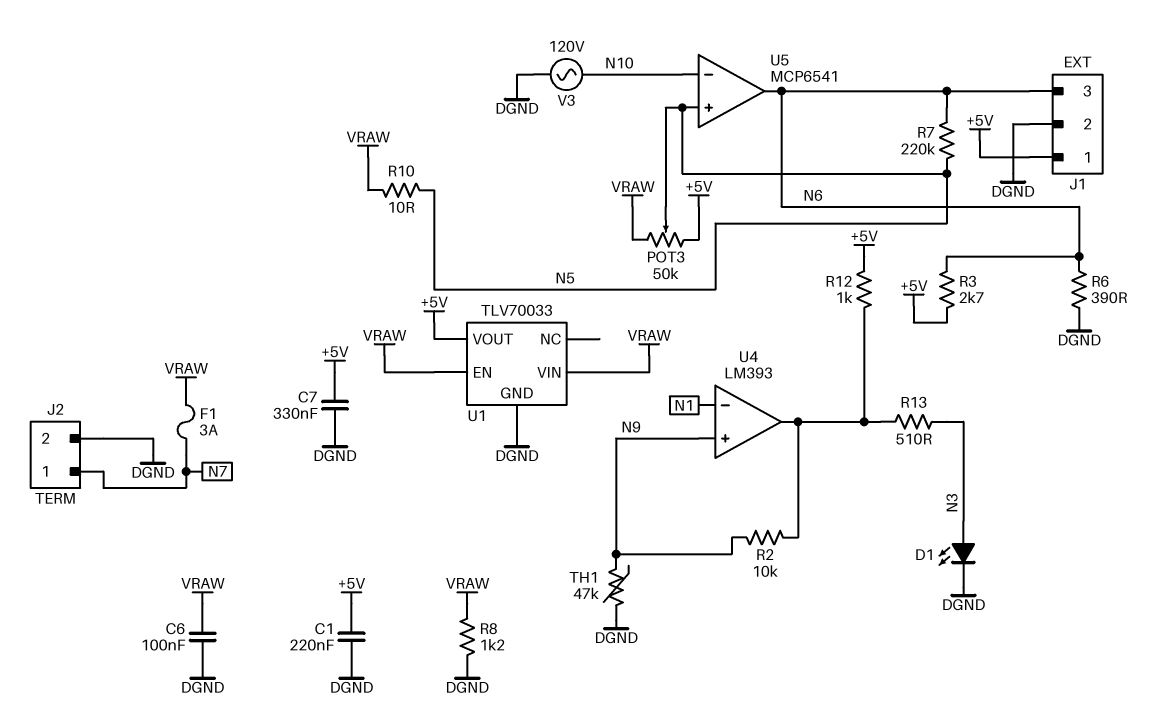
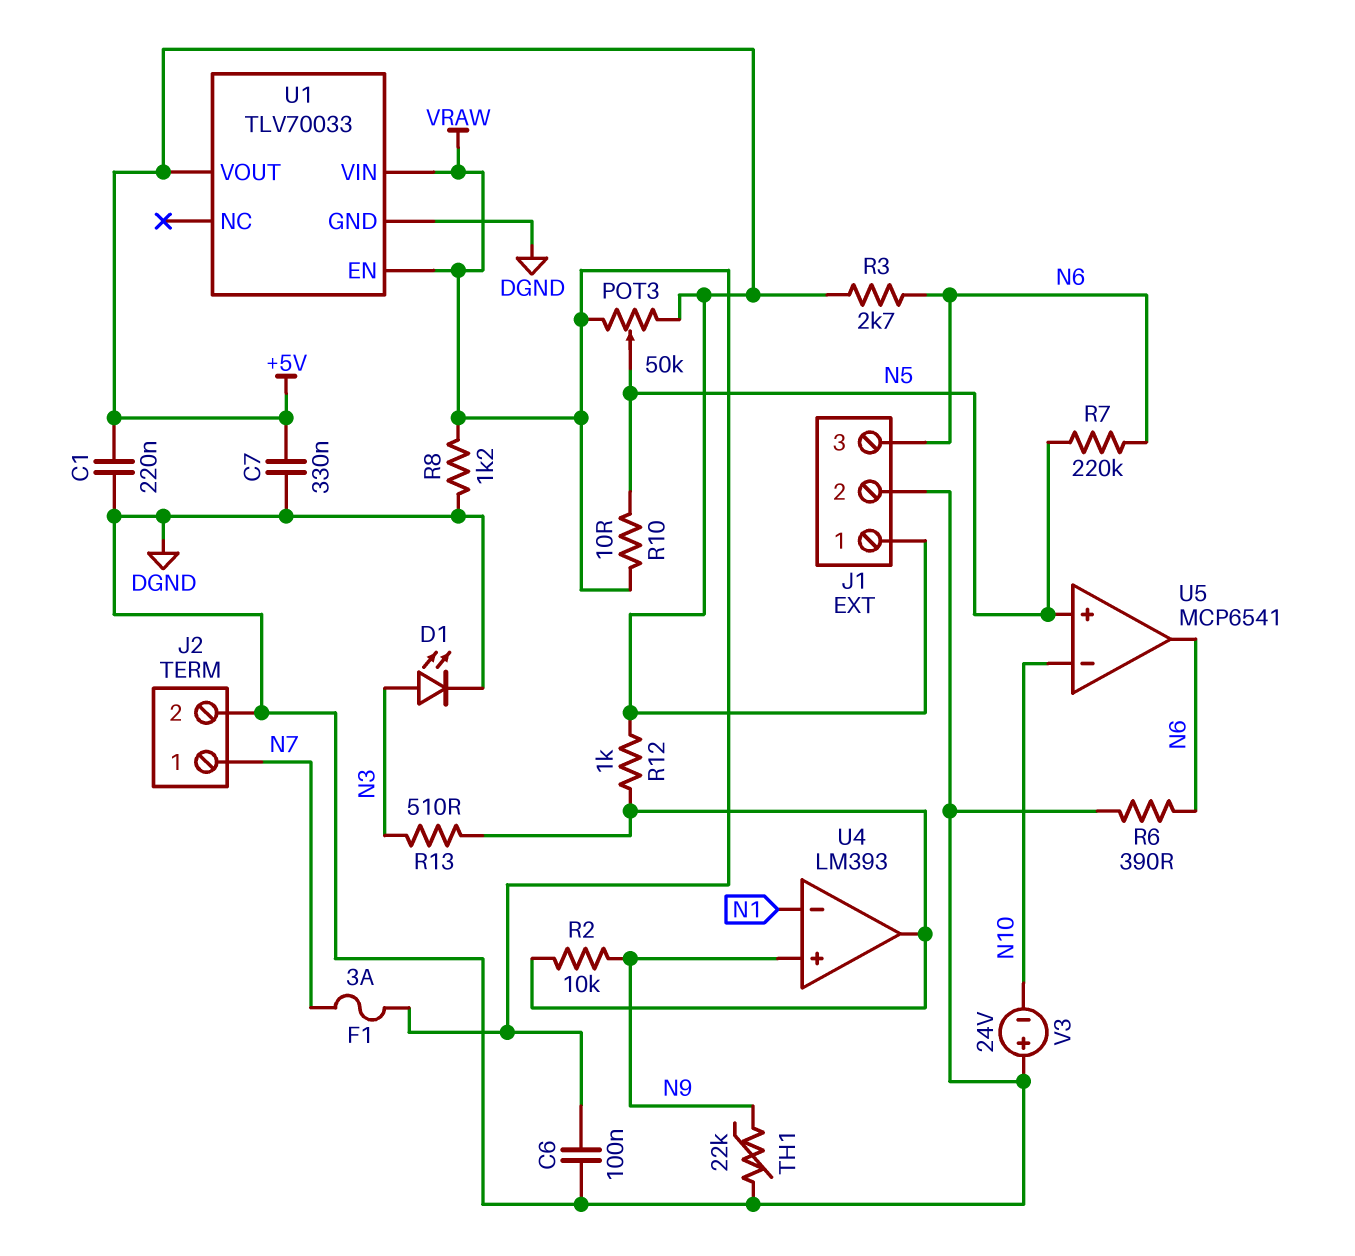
TH1: 47k (DGND, N9) -> 22k (DGND, N9)
V3: AC 120V (DGND, N10) -> 24V (plus DGND, minus N10)

